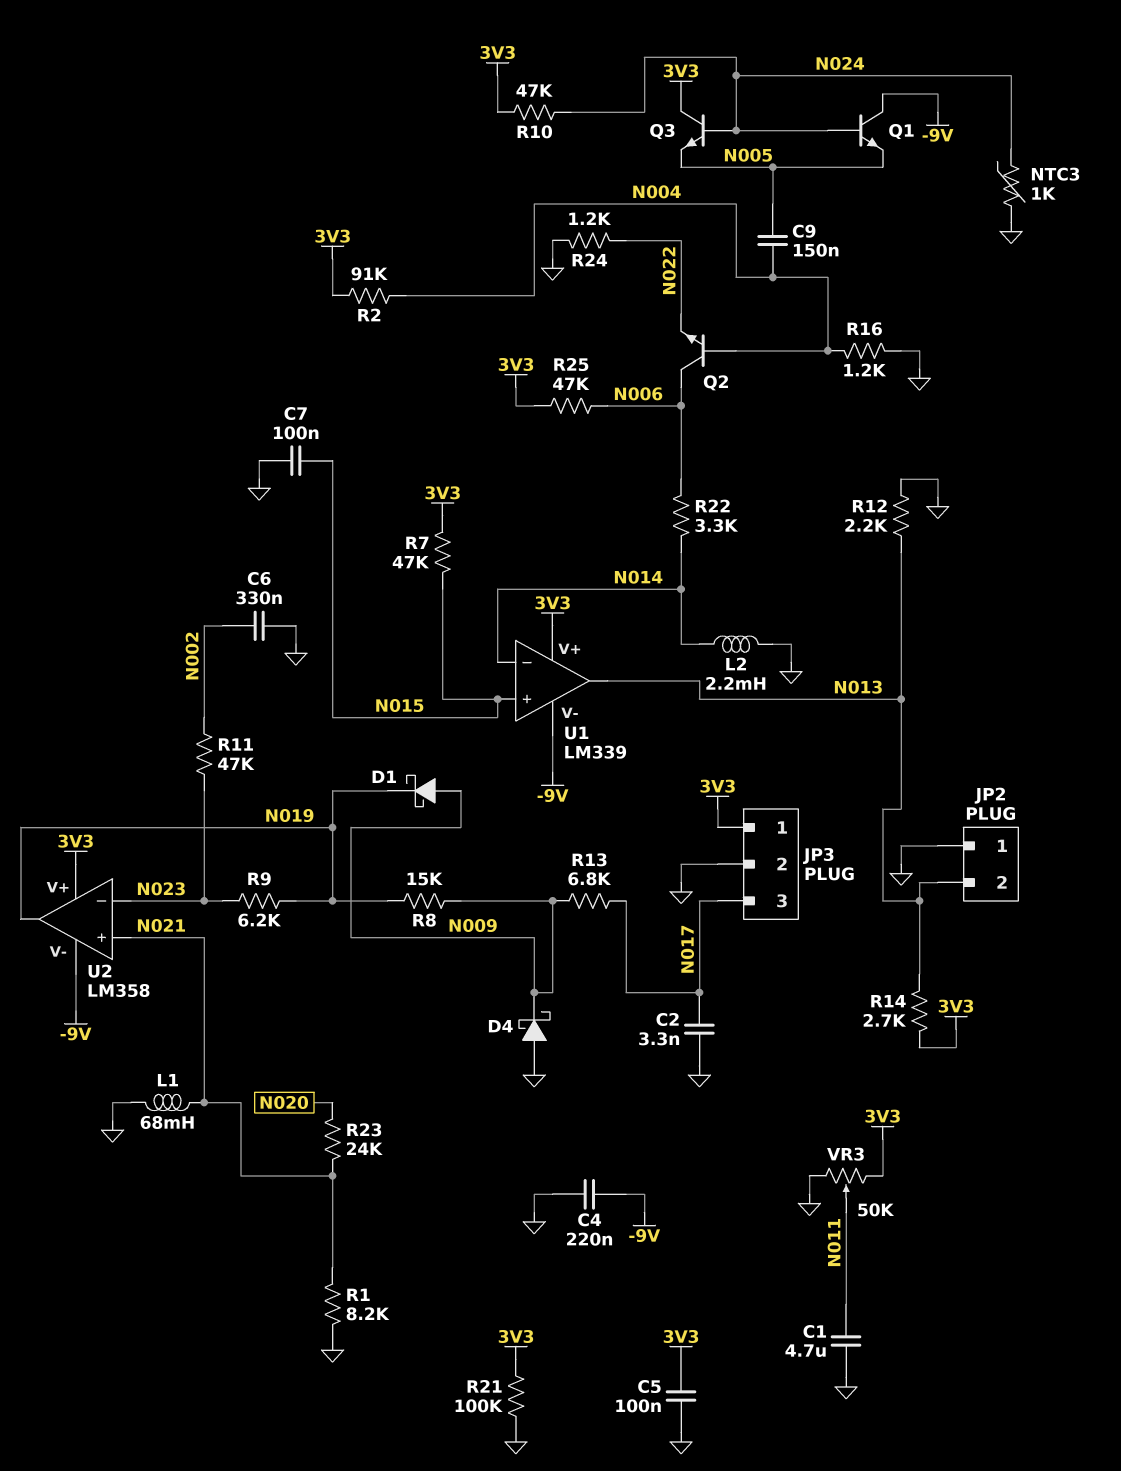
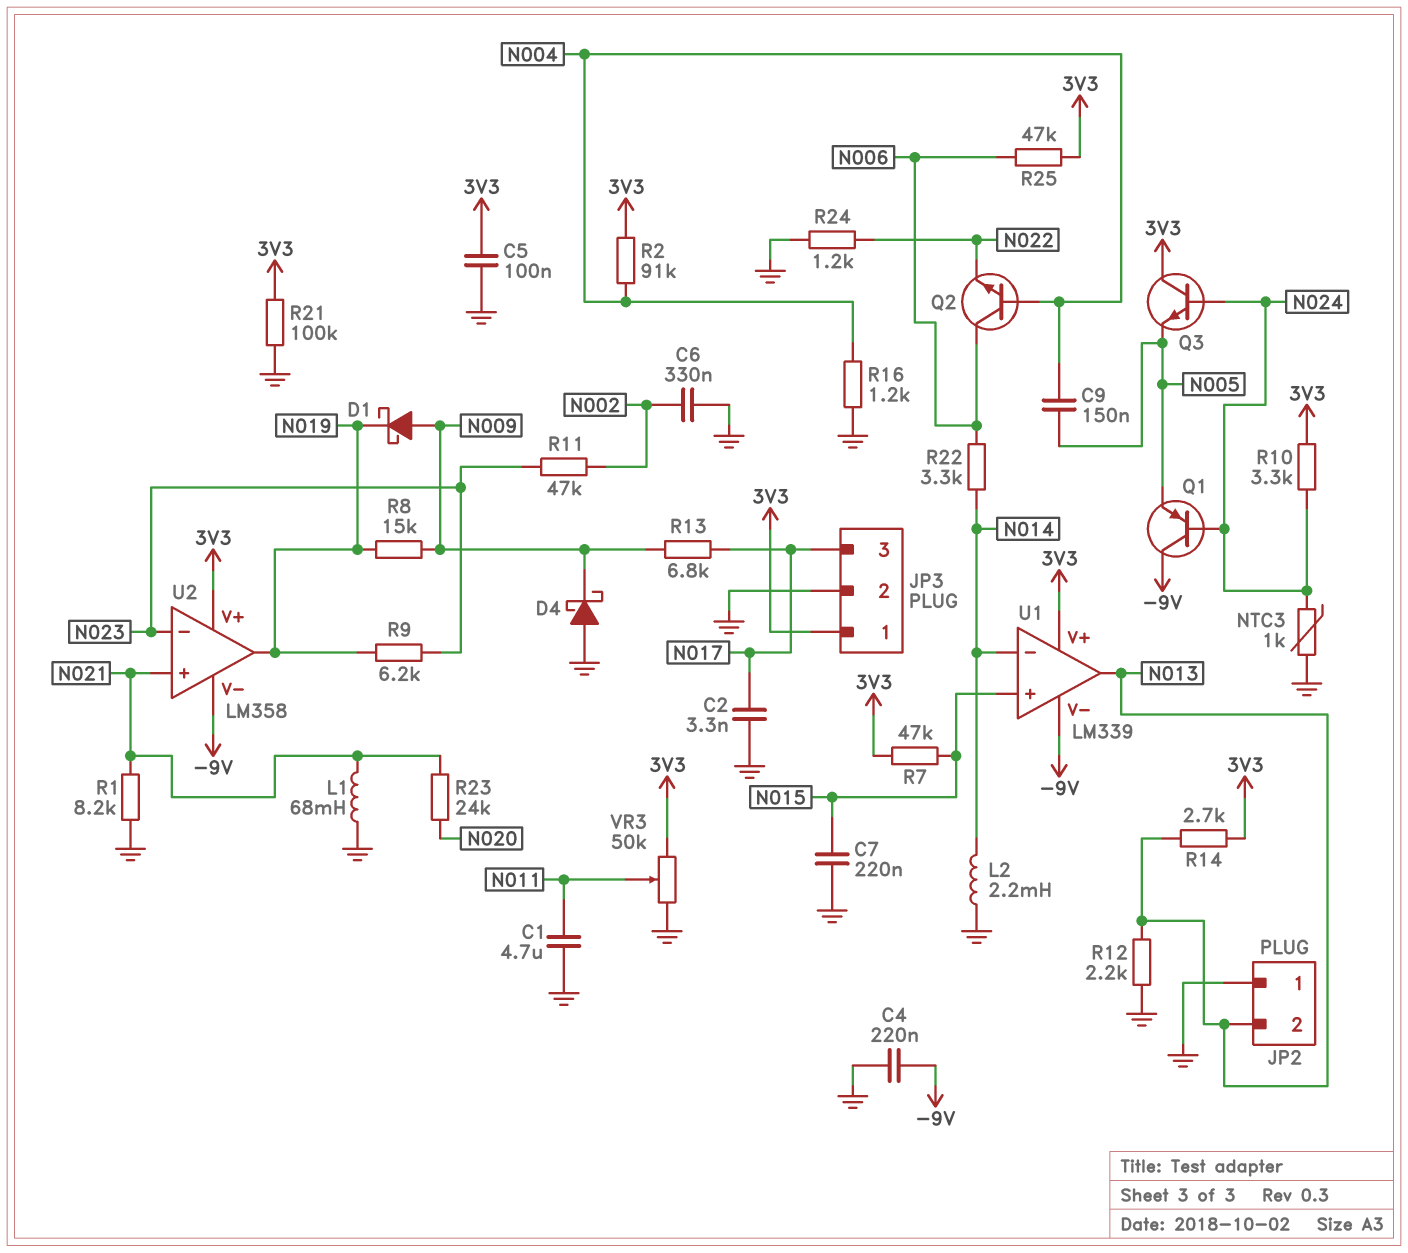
C7: 100nF (GND, N015) -> 220nF (GND, N015)
Q1: NPN (B N024, C -9V, E N005) -> PNP (B N024, C -9V, E N005)
R10: 47k (3V3, N024) -> 3.3k (3V3, N024)

